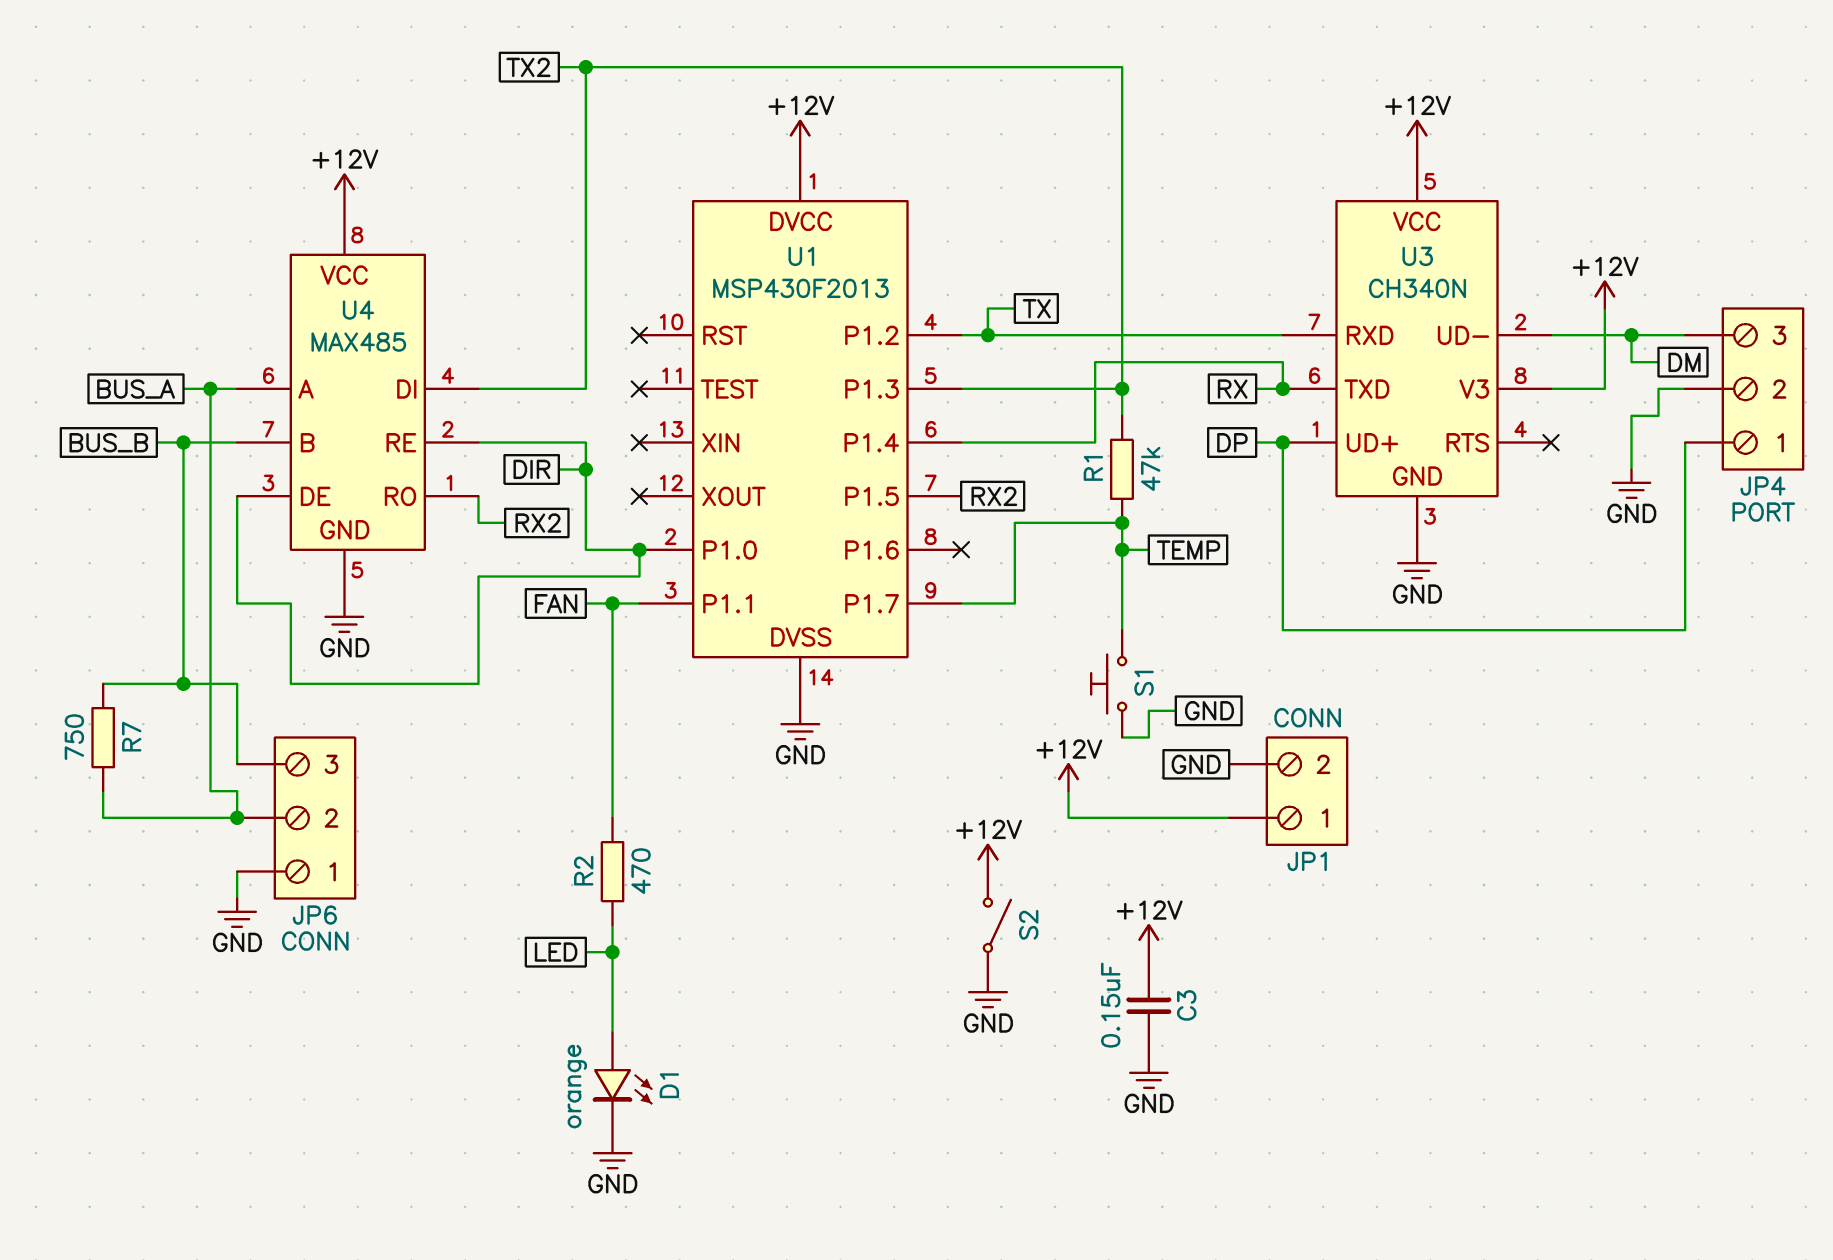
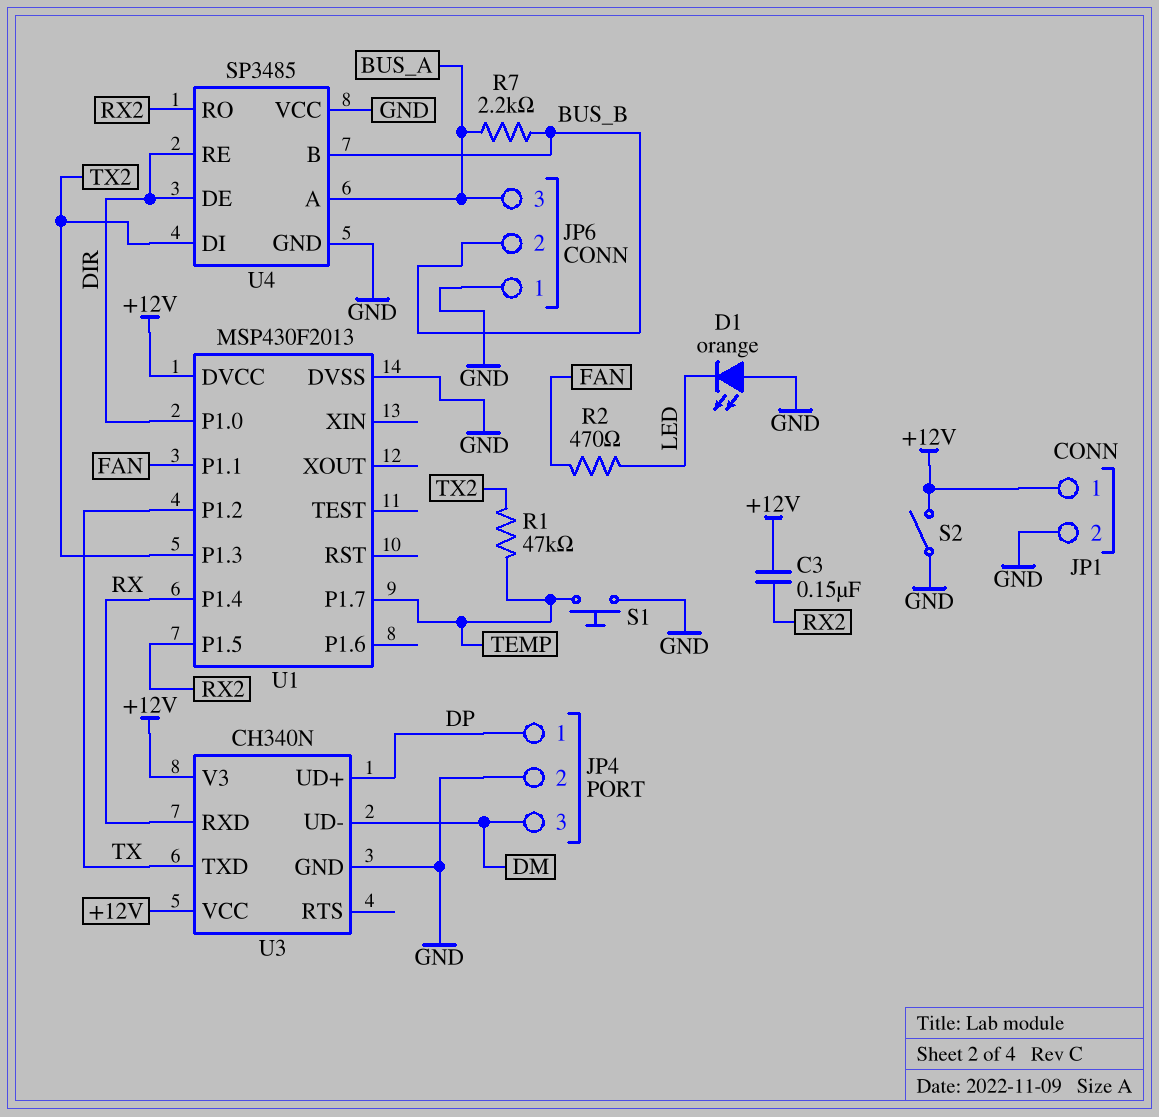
C3: 150nF (+12V, GND) -> 150nF (+12V, RX2)
D1: LED orange (A LED, K GND) -> LED orange (A GND, K LED)
JP6 pin 2: BUS_A -> BUS_B
JP6 pin 3: BUS_B -> BUS_A
R7: 750 (BUS_A, BUS_B) -> 2.2k (BUS_A, BUS_B)
U3 pin RXD: TX -> RX
U3 pin TXD: RX -> TX
U4: MAX485 -> SP3485
U4 pin VCC: +12V -> GND

